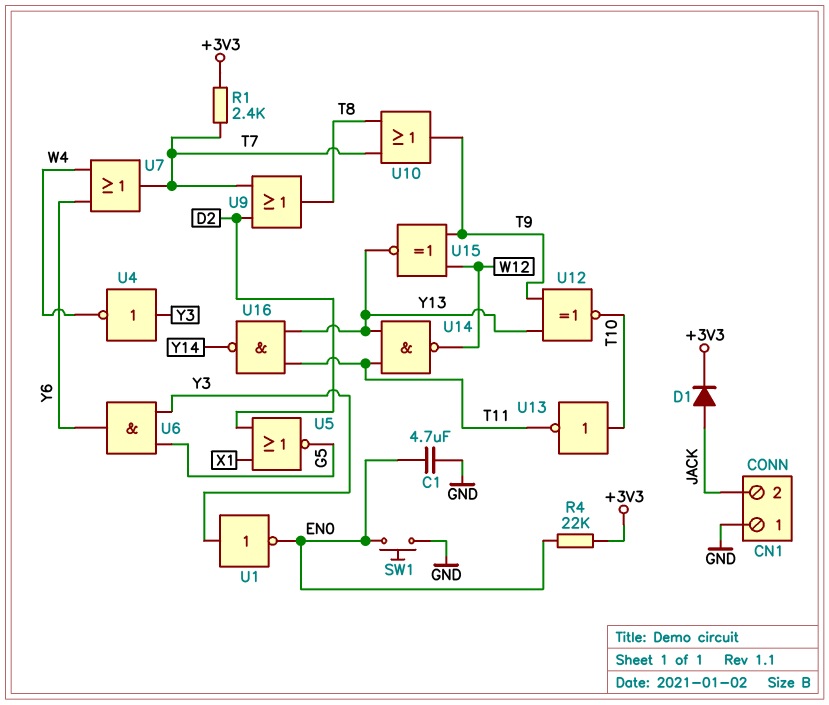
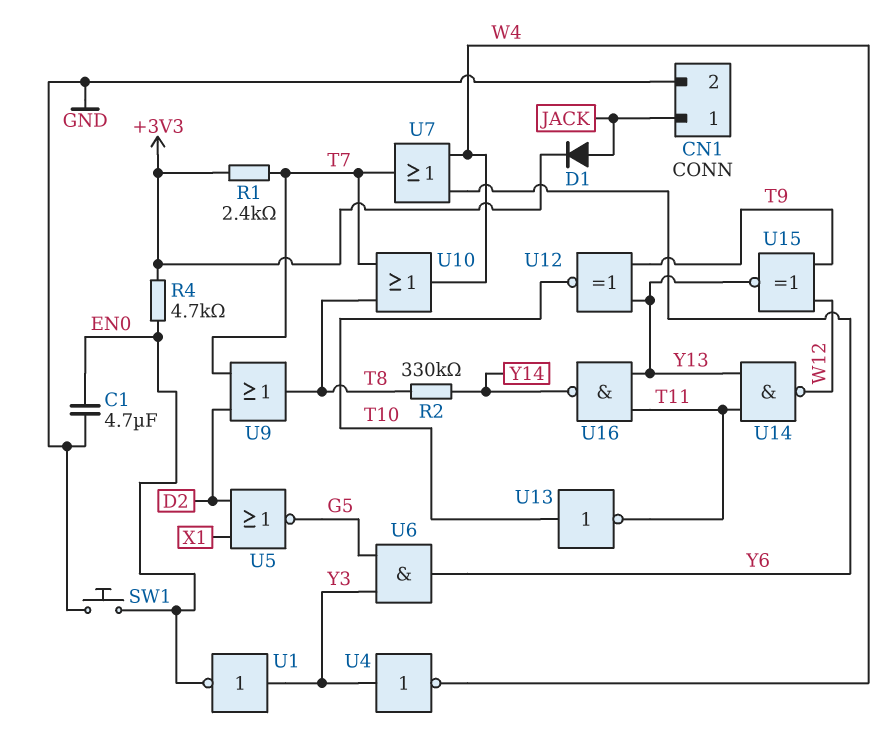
CN1 pin 1: GND -> JACK
CN1 pin 2: JACK -> GND
R2: none -> 330k (T8, Y14)
R4: 22k (+3V3, EN0) -> 4.7k (+3V3, EN0)
U10: OR (in T7, in T8, out T9) -> OR (in T7, in T8, out W4)

